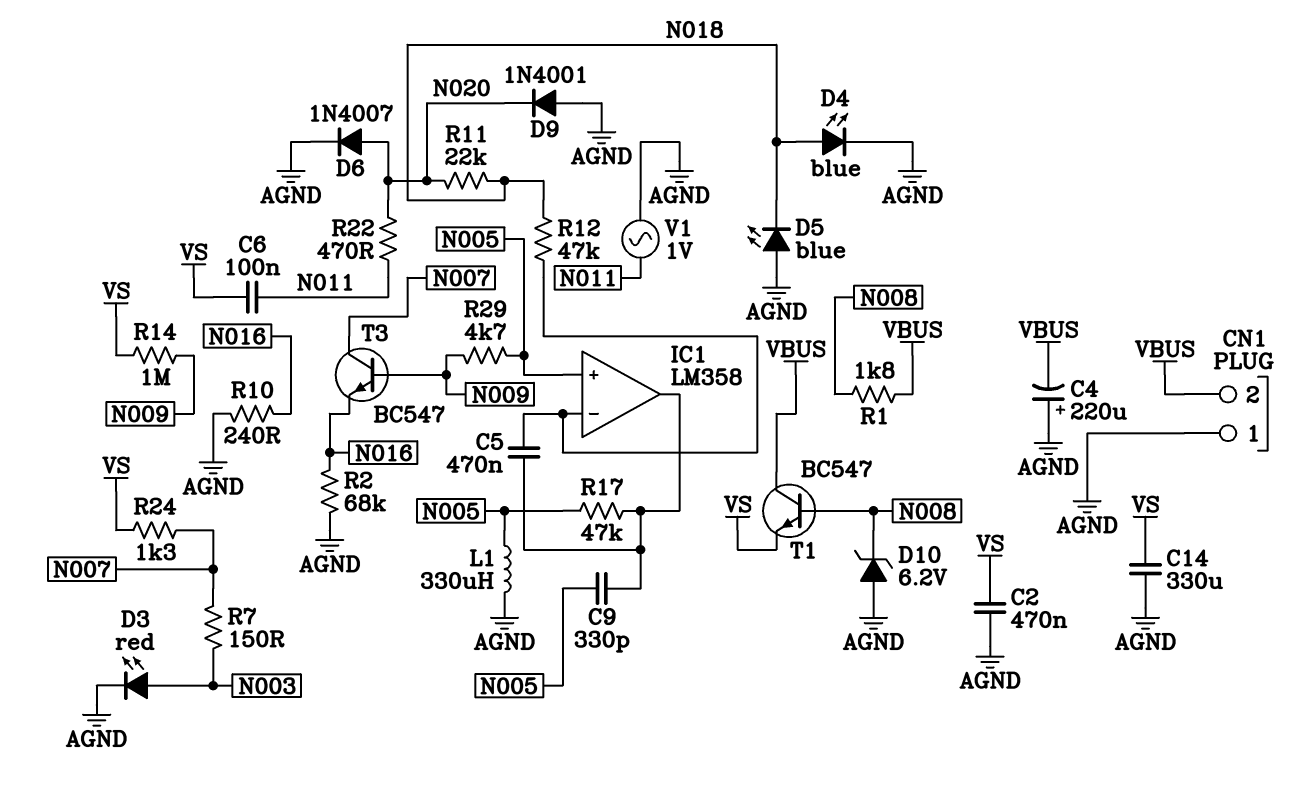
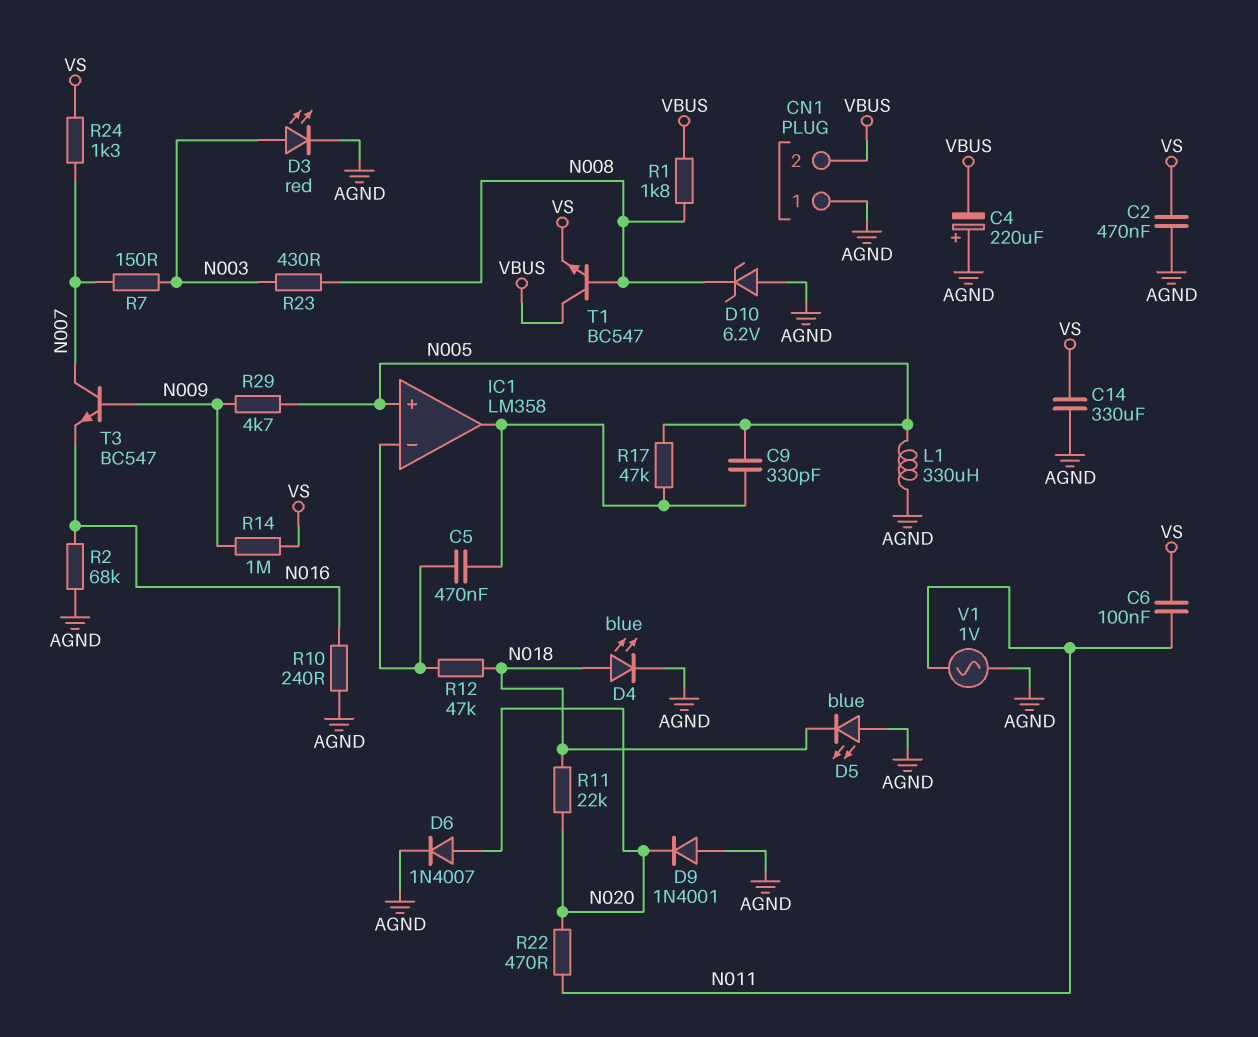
R23: none -> 430 (N003, N008)

